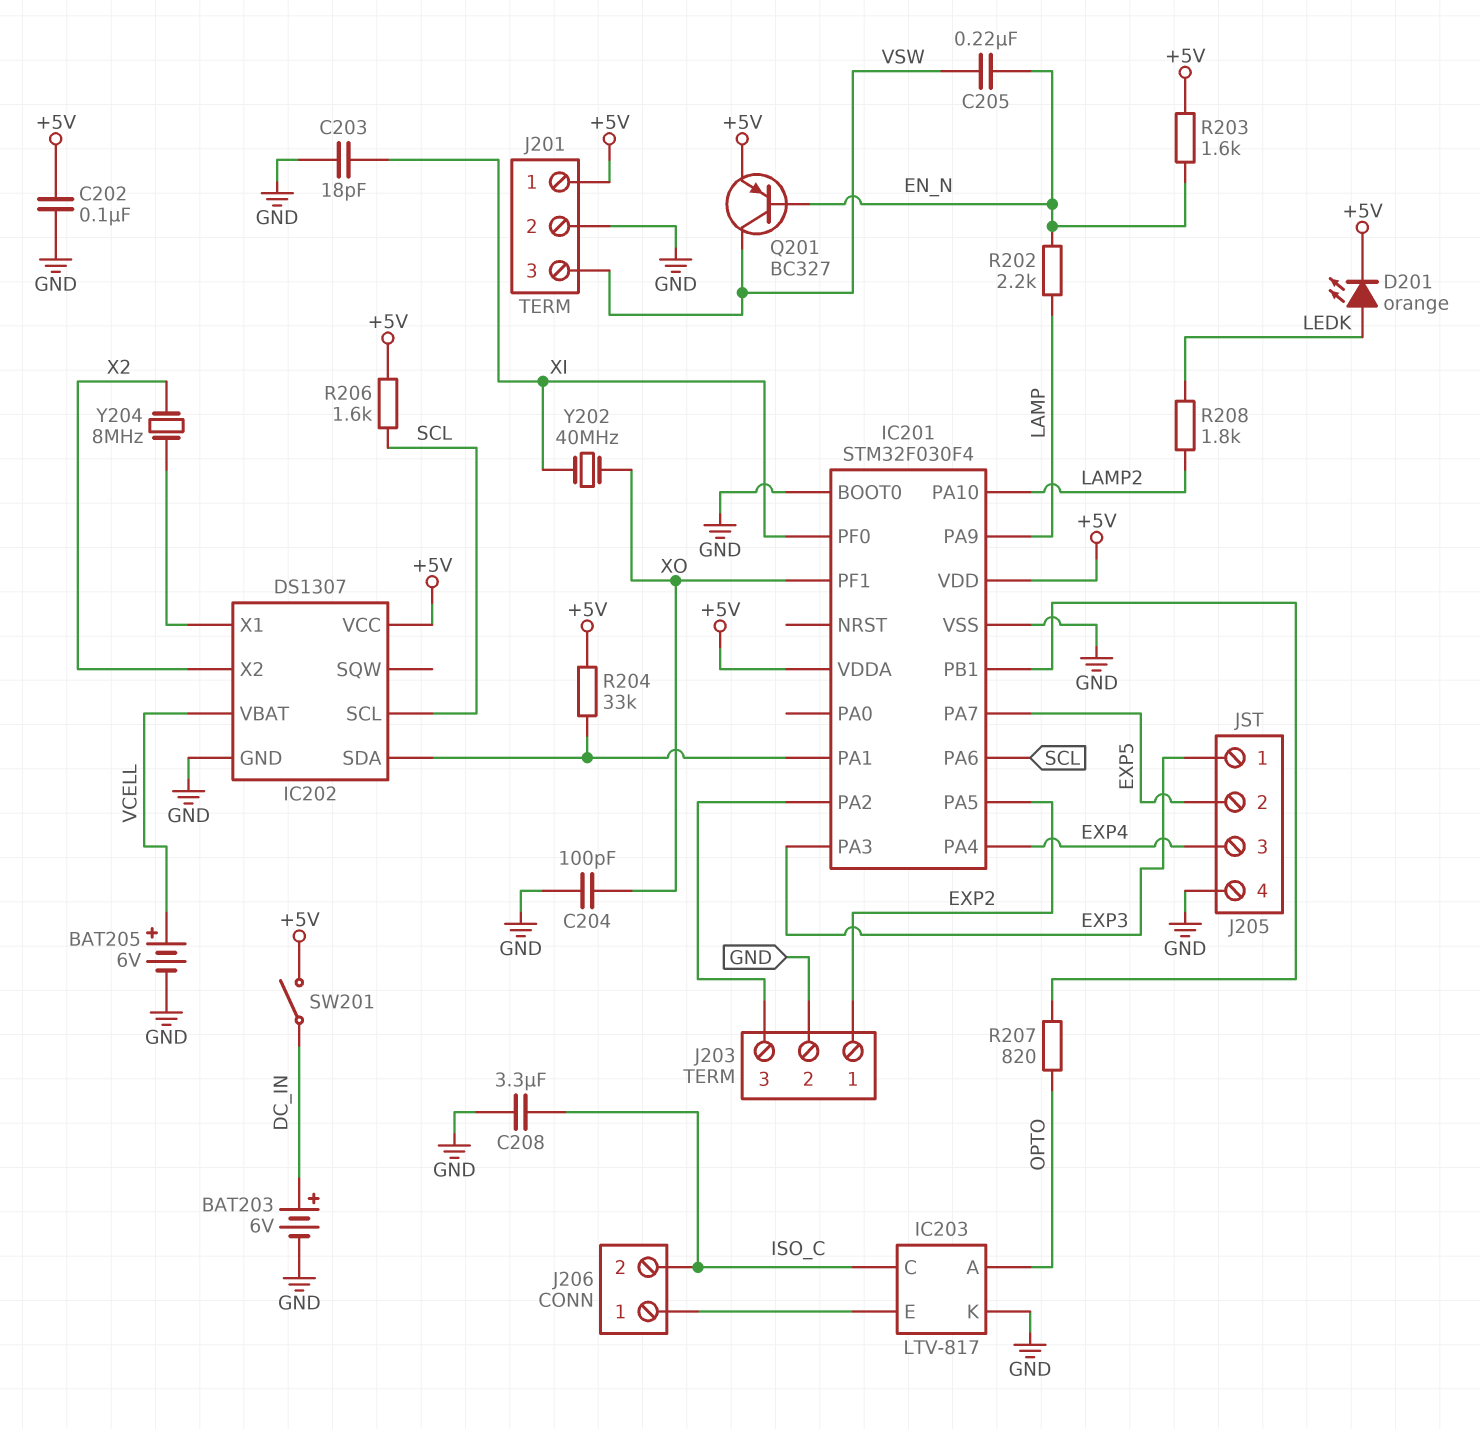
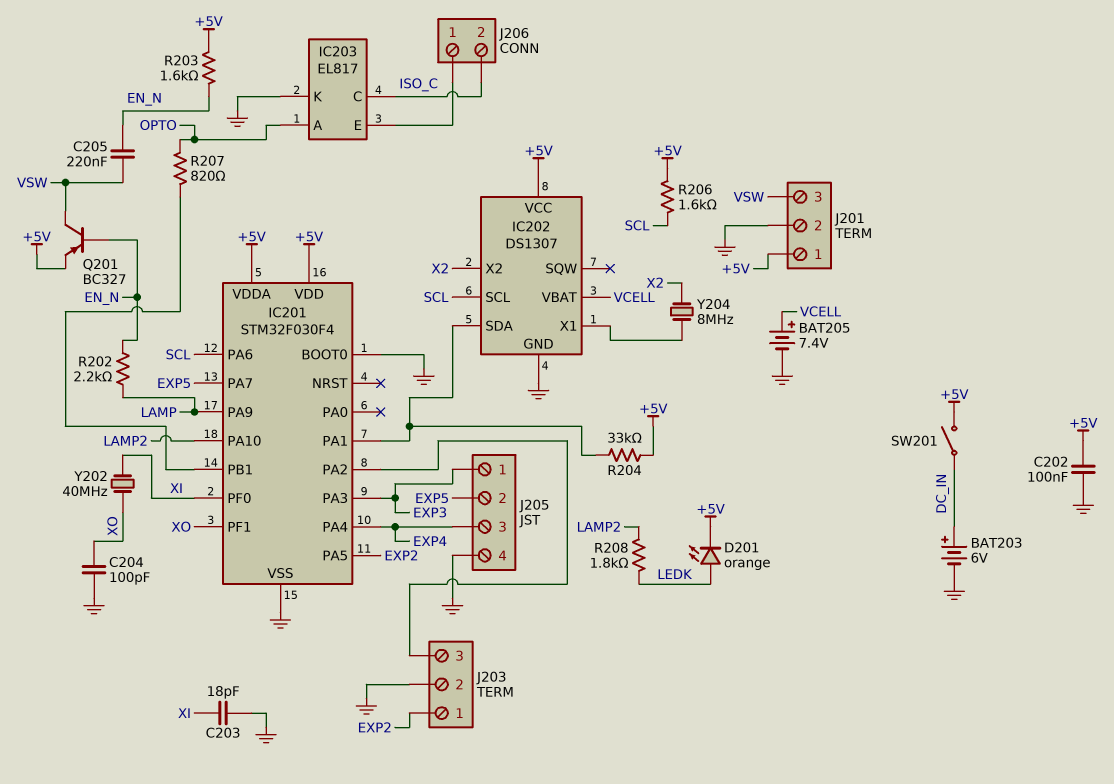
BAT205: 6V (plus VCELL, minus GND) -> 7.4V (plus VCELL, minus GND)
C208: 3.3uF (GND, ISO_C) -> none
IC203: LTV-817 -> EL817

